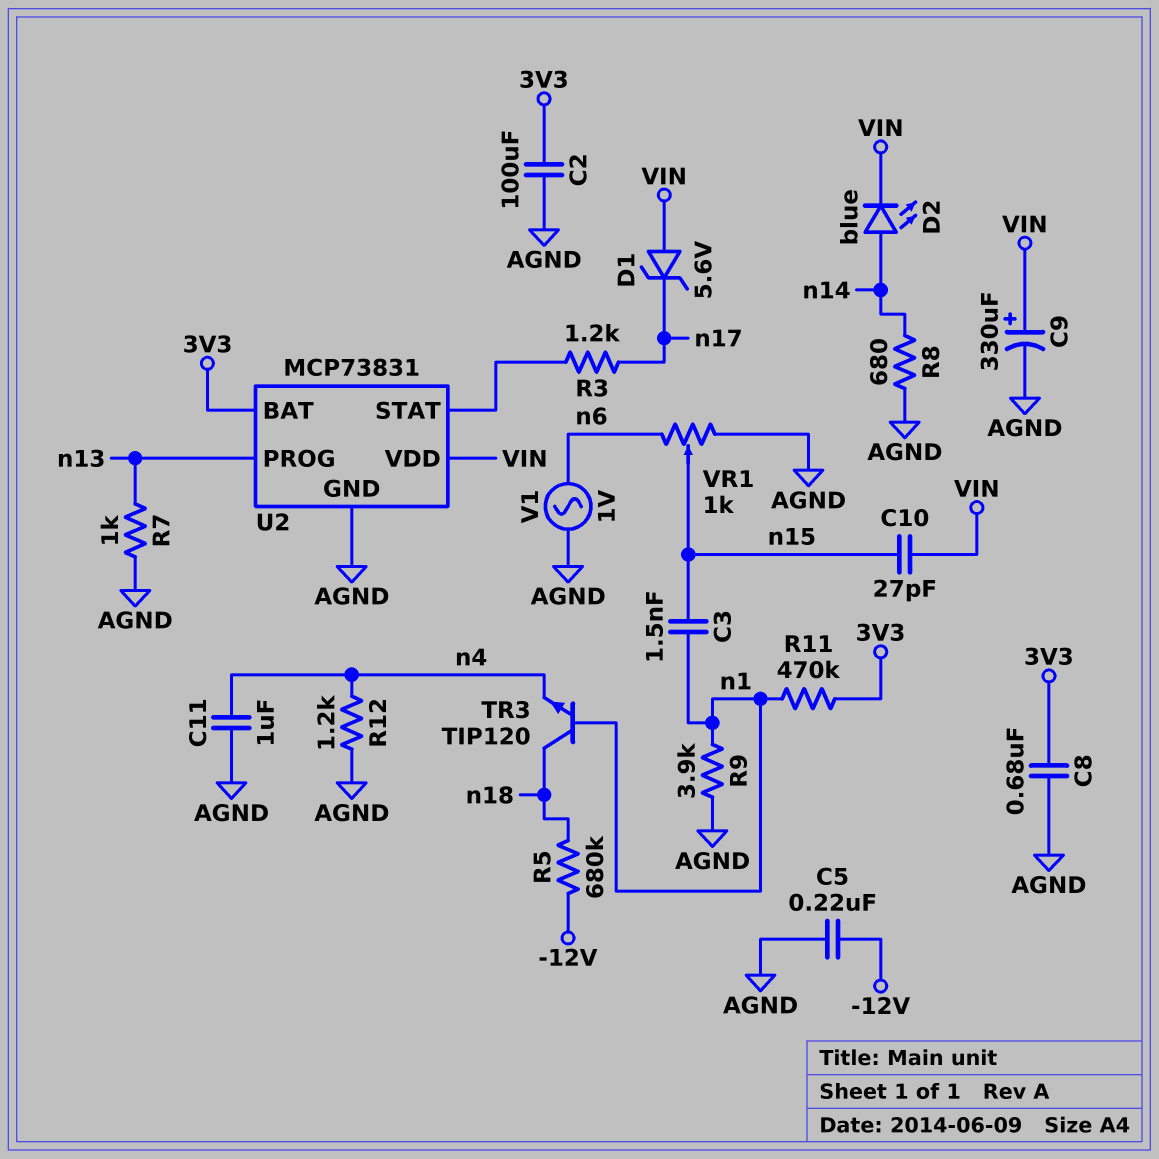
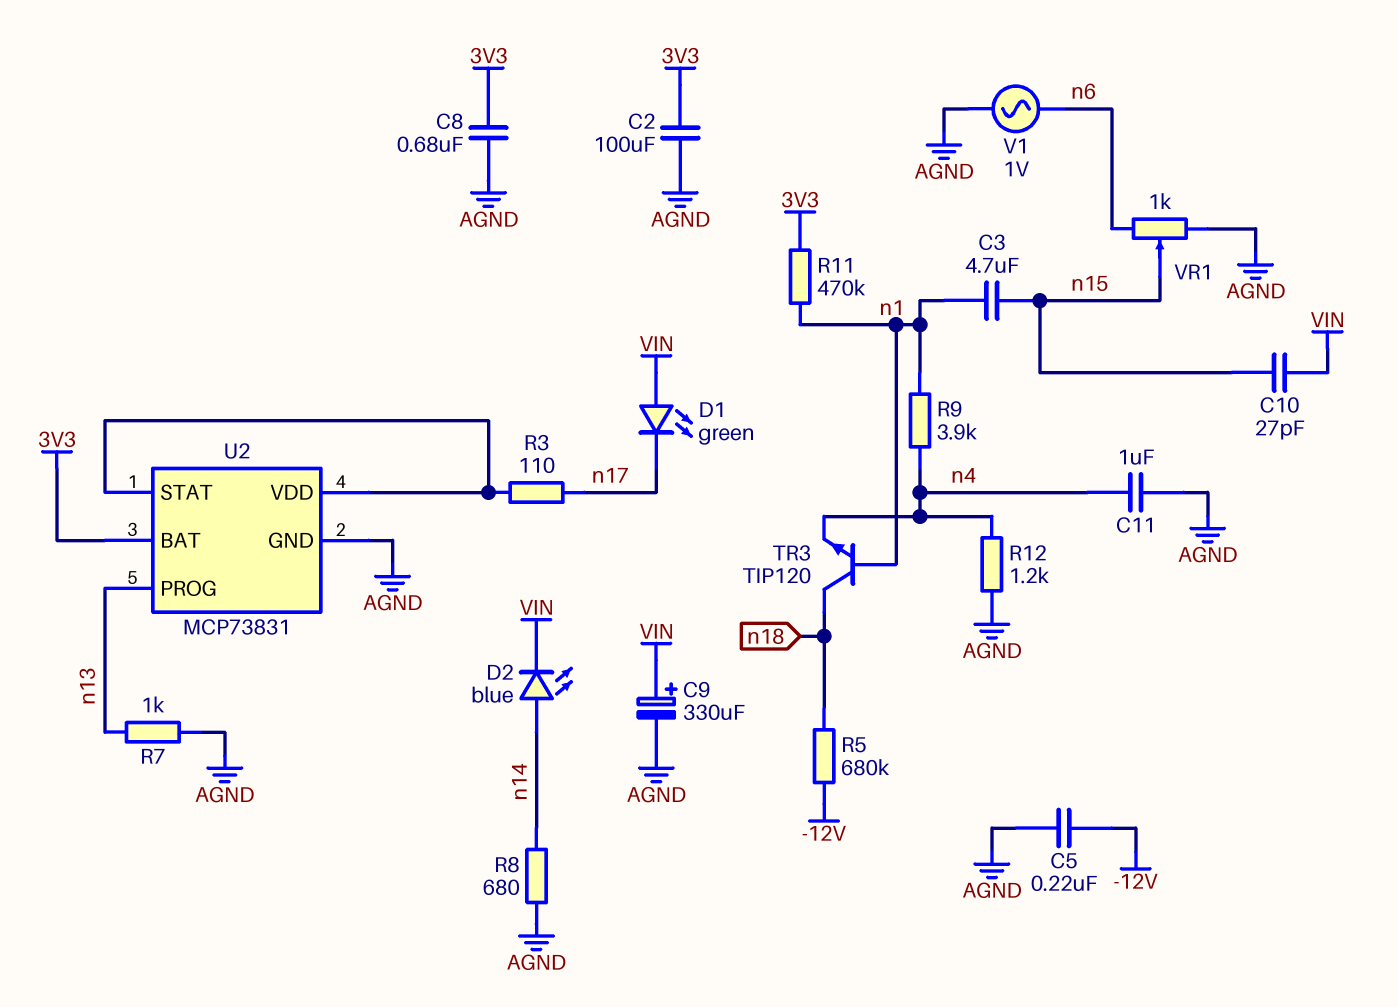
C3: 1.5nF (n1, n15) -> 4.7uF (n1, n15)
D1: zener 5.6V (A VIN, K n17) -> LED green (A VIN, K n17)
R3: 1.2k (U2/STAT, n17) -> 110 (U2/STAT, n17)
R9: 3.9k (AGND, n1) -> 3.9k (n1, n4)
U2 pin VDD: VIN -> U2/STAT

